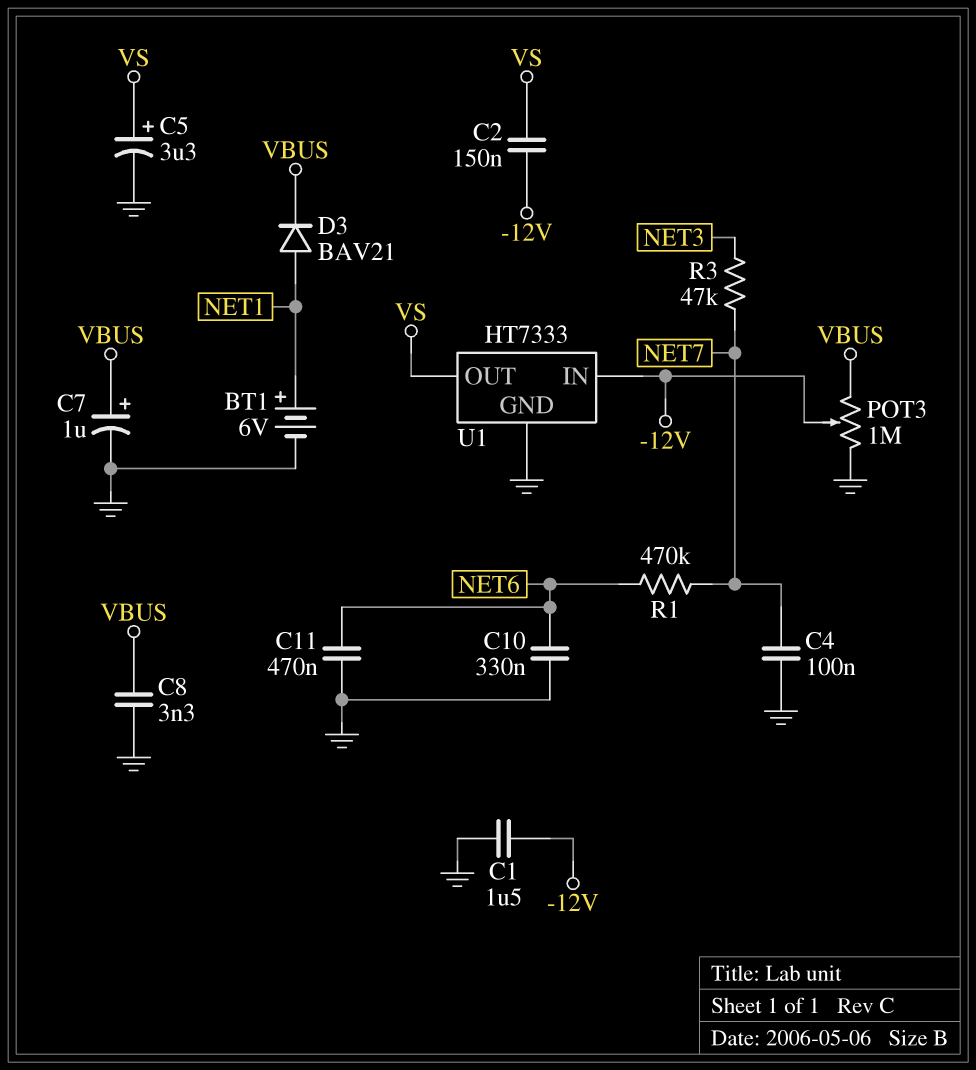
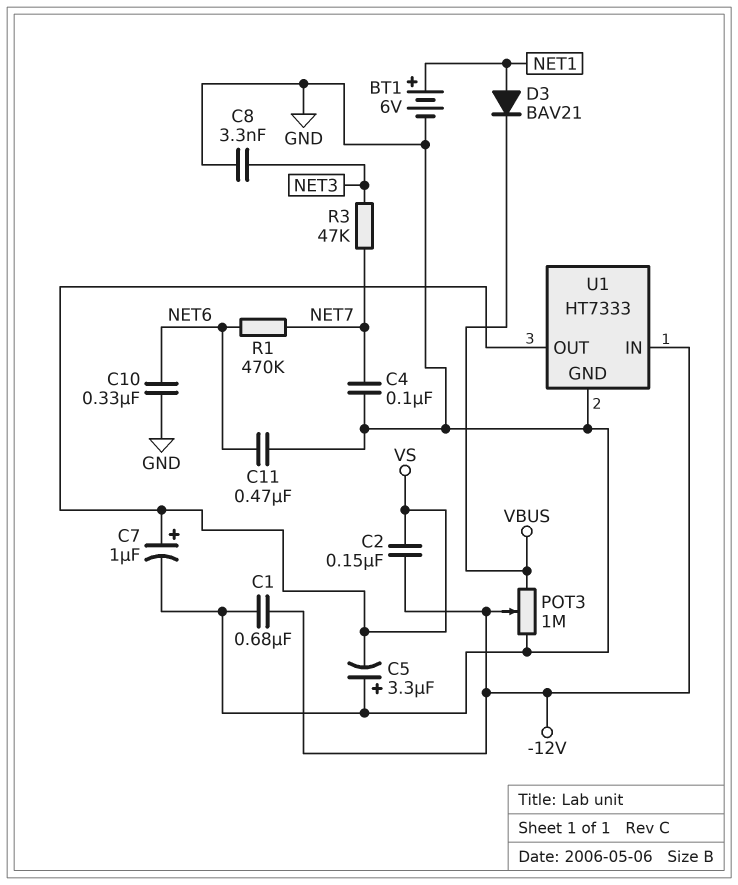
C1: 1.5uF (-12V, GND) -> 680nF (-12V, GND)
C5: 3.3uF (plus VS, minus GND) -> 3.3uF (plus GND, minus VS)
C7: 1uF (plus VBUS, minus GND) -> 1uF (plus VS, minus GND)
C8: 3.3nF (GND, VBUS) -> 3.3nF (GND, NET3)

